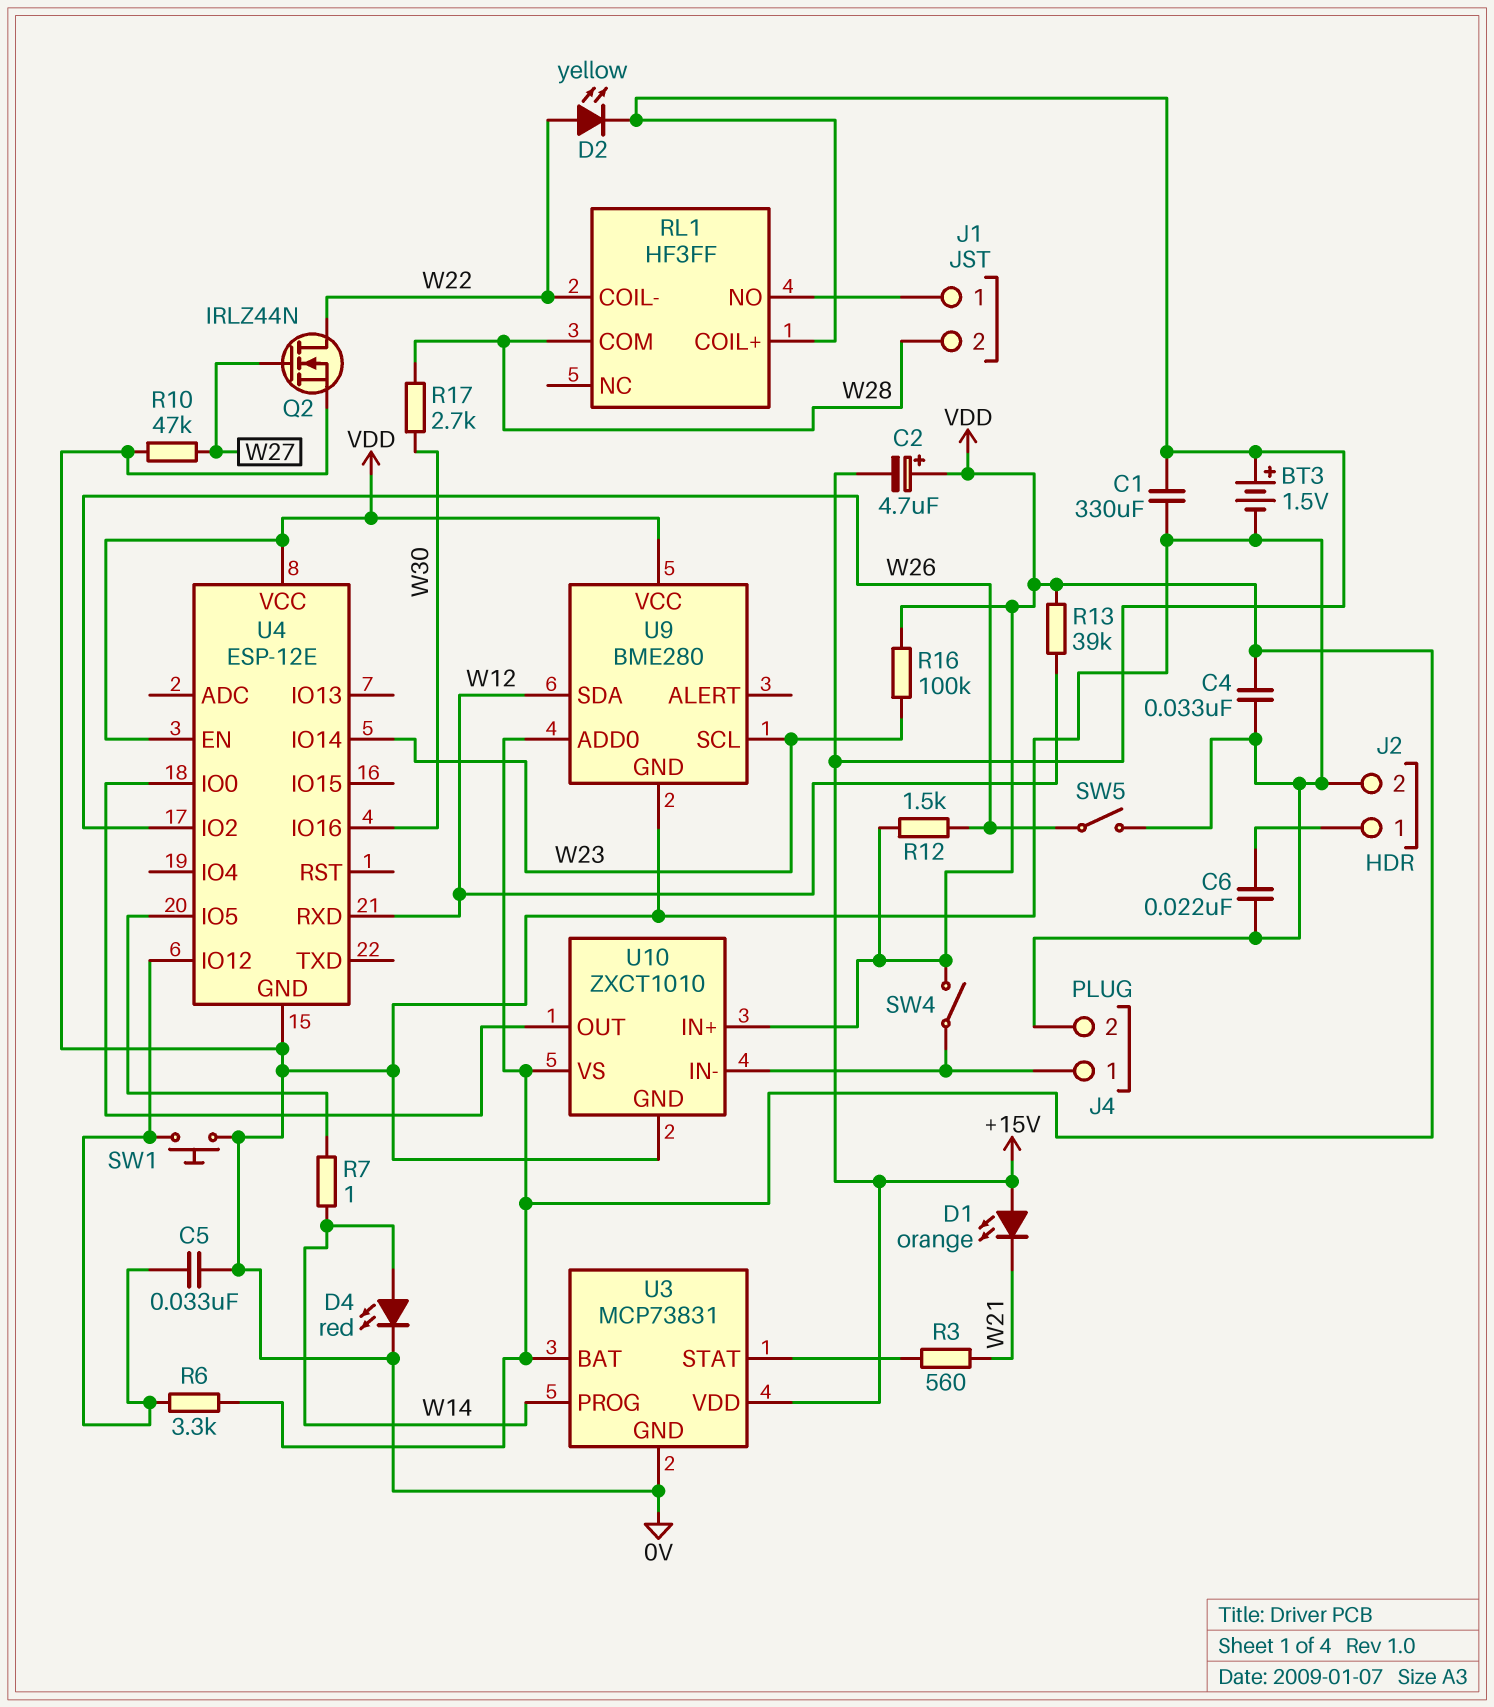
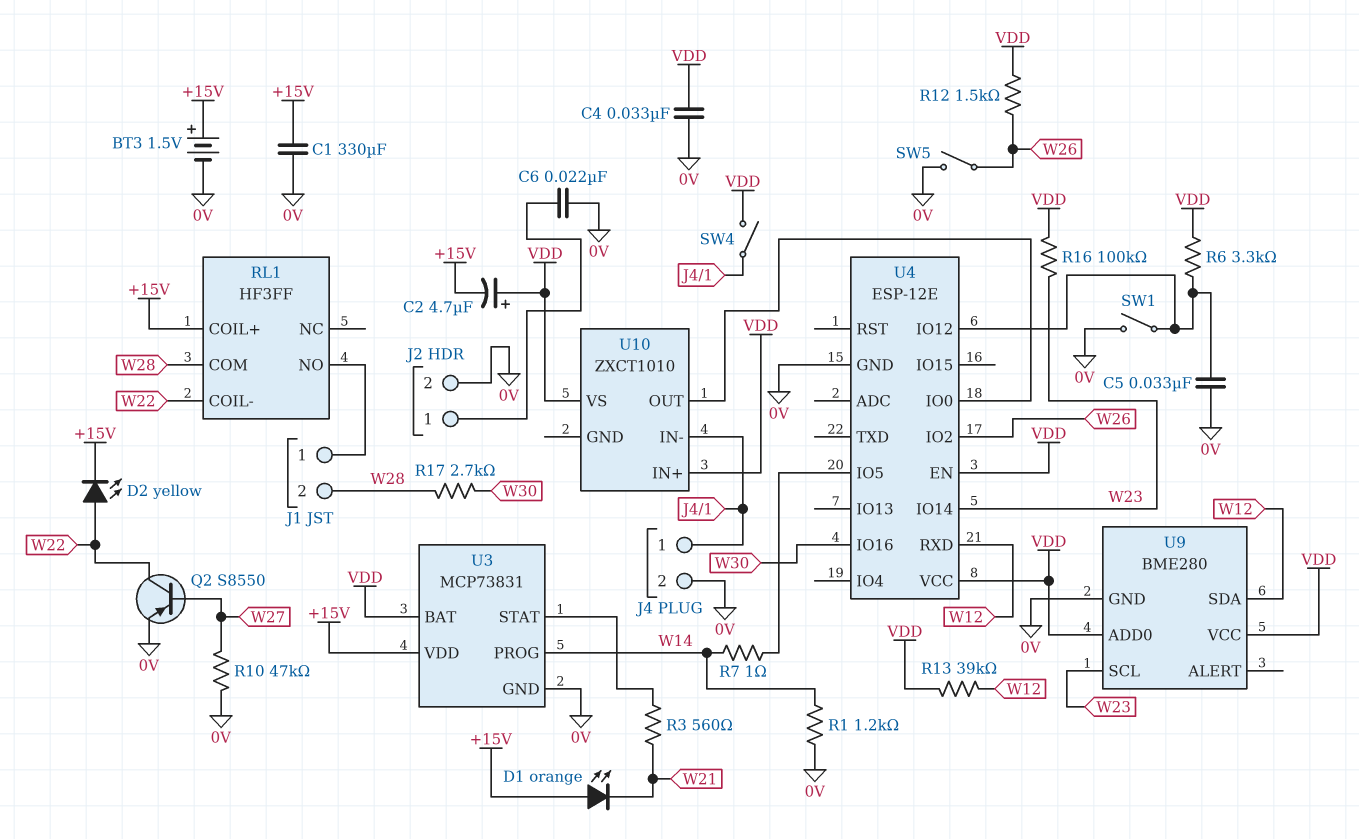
D4: LED red (A W14, K 0V) -> none
Q2: NMOS IRLZ44N (G W27, D W22, S 0V) -> PNP S8550 (B W27, C W22, E 0V)
R1: none -> 1.2k (0V, W14)
SW1: button (0V, U4/IO12) -> switch (0V, U4/IO12)
U10 pin GND: 0V -> none

